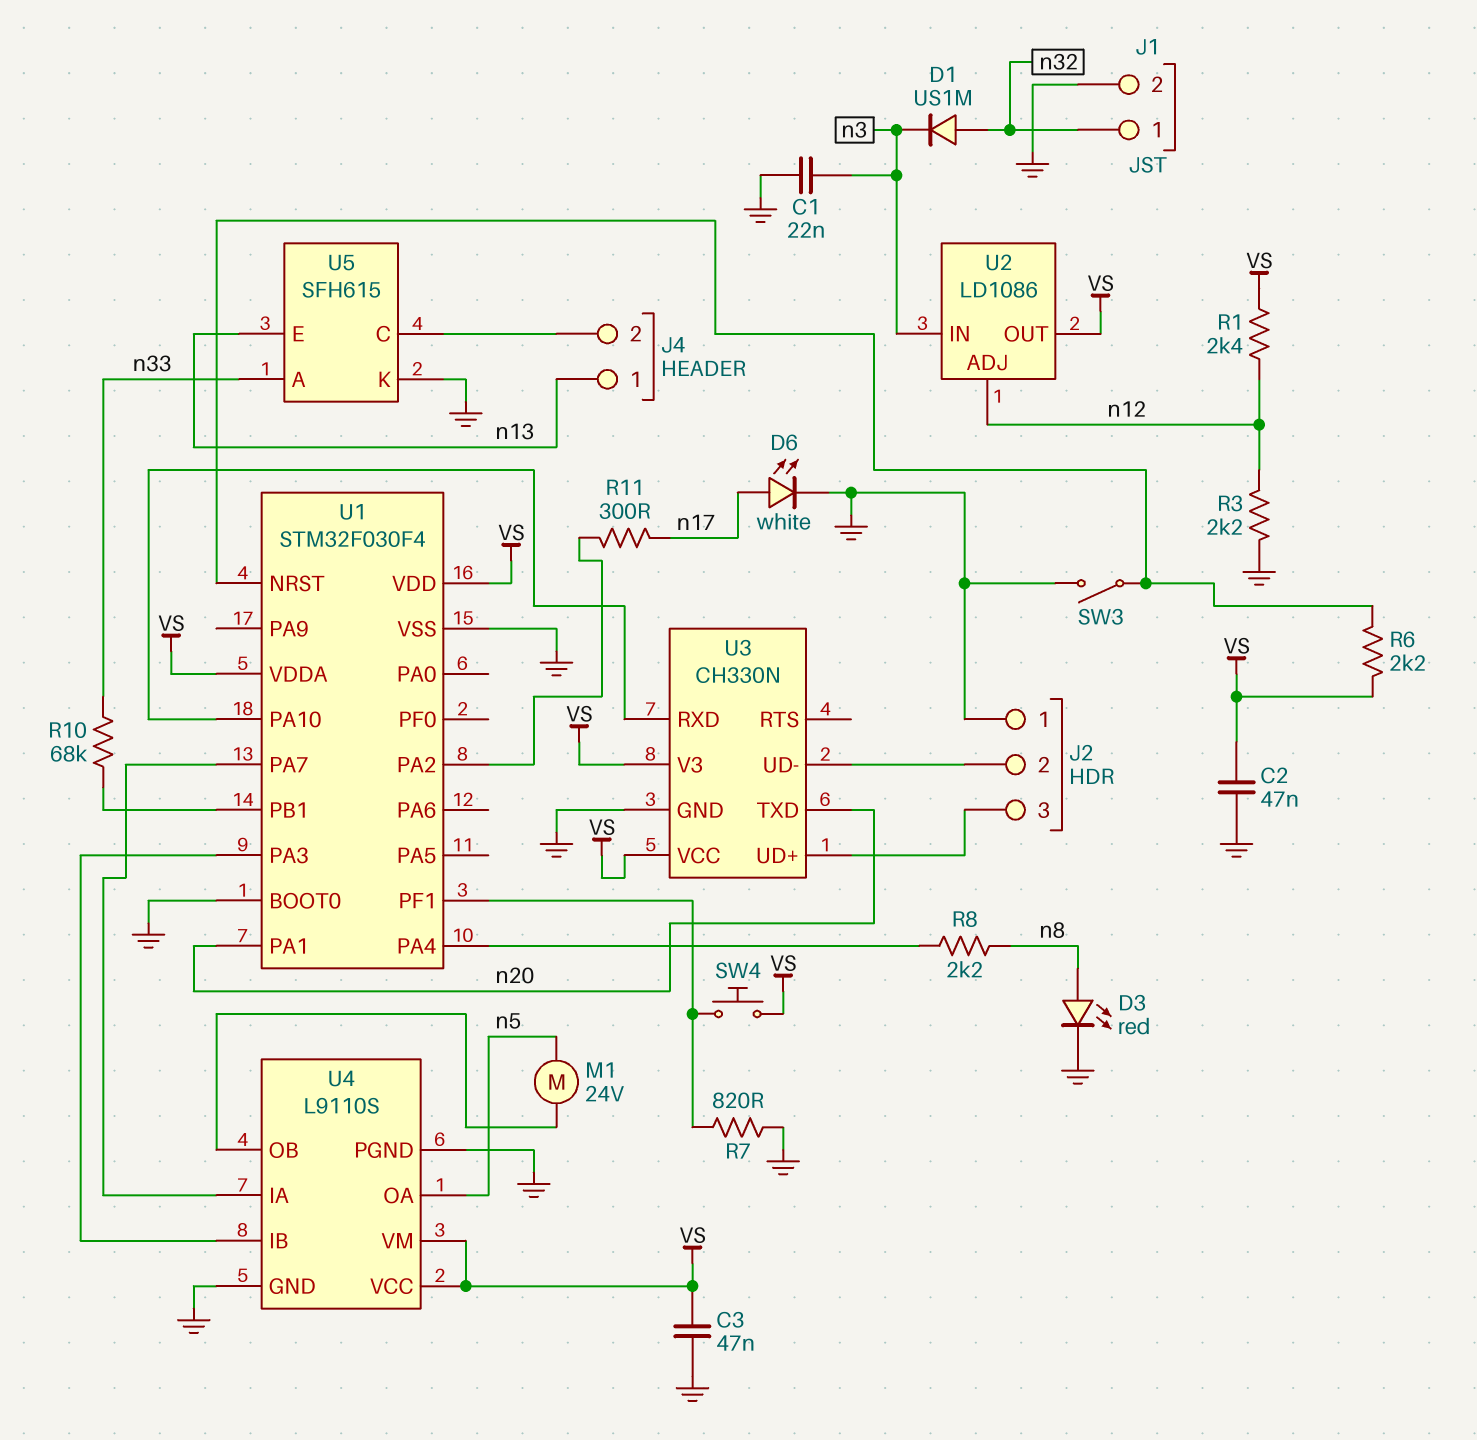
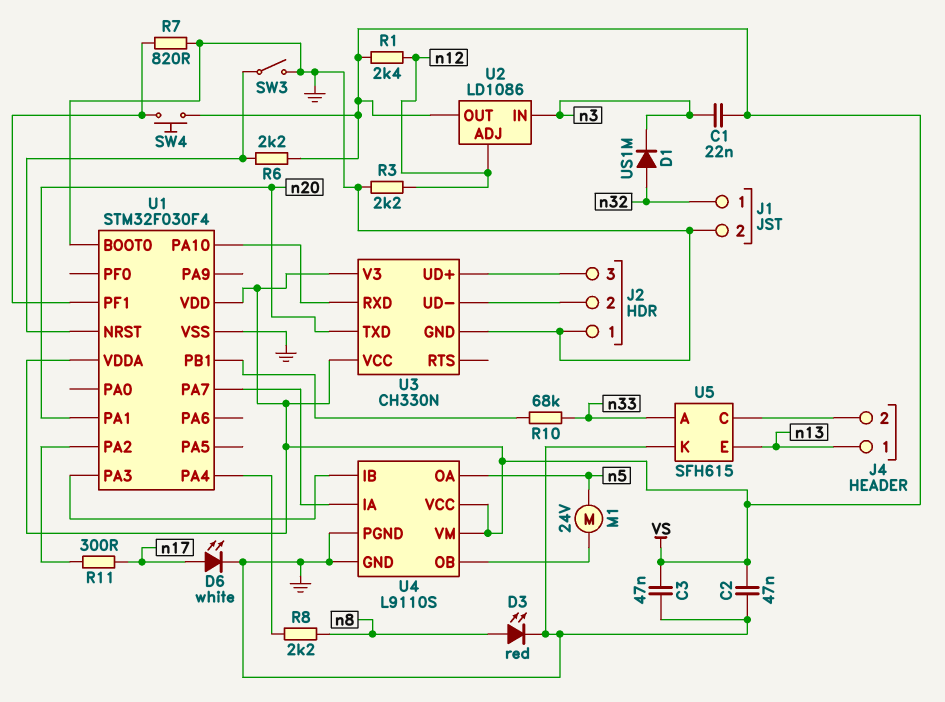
C1: 22nF (GND, n3) -> 22nF (VS, n3)

